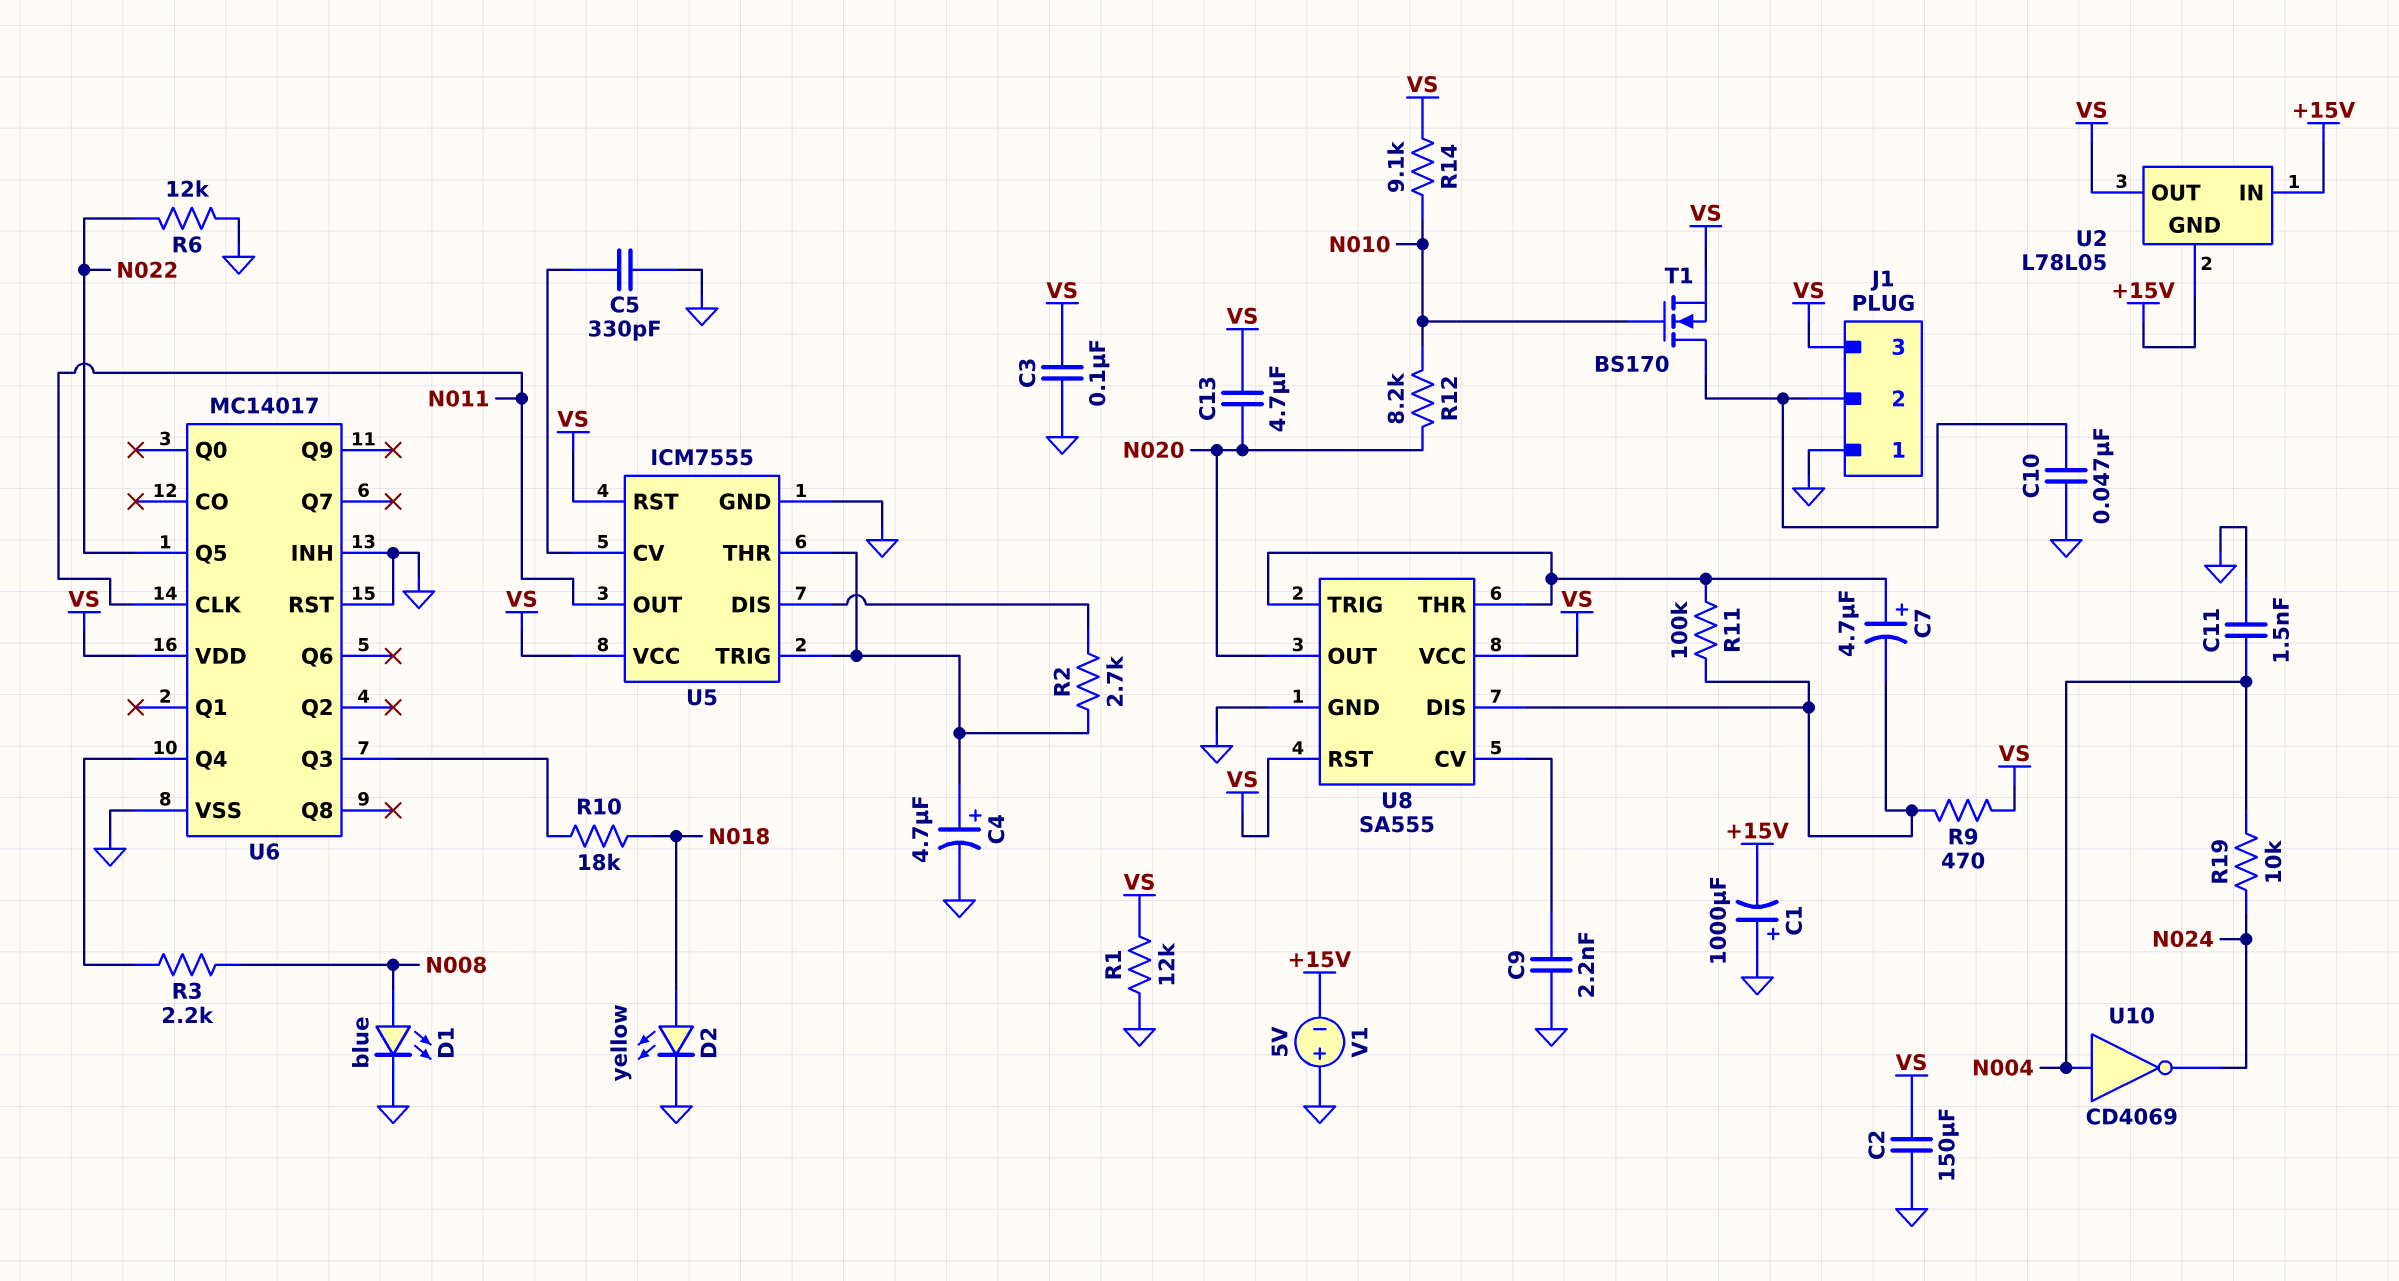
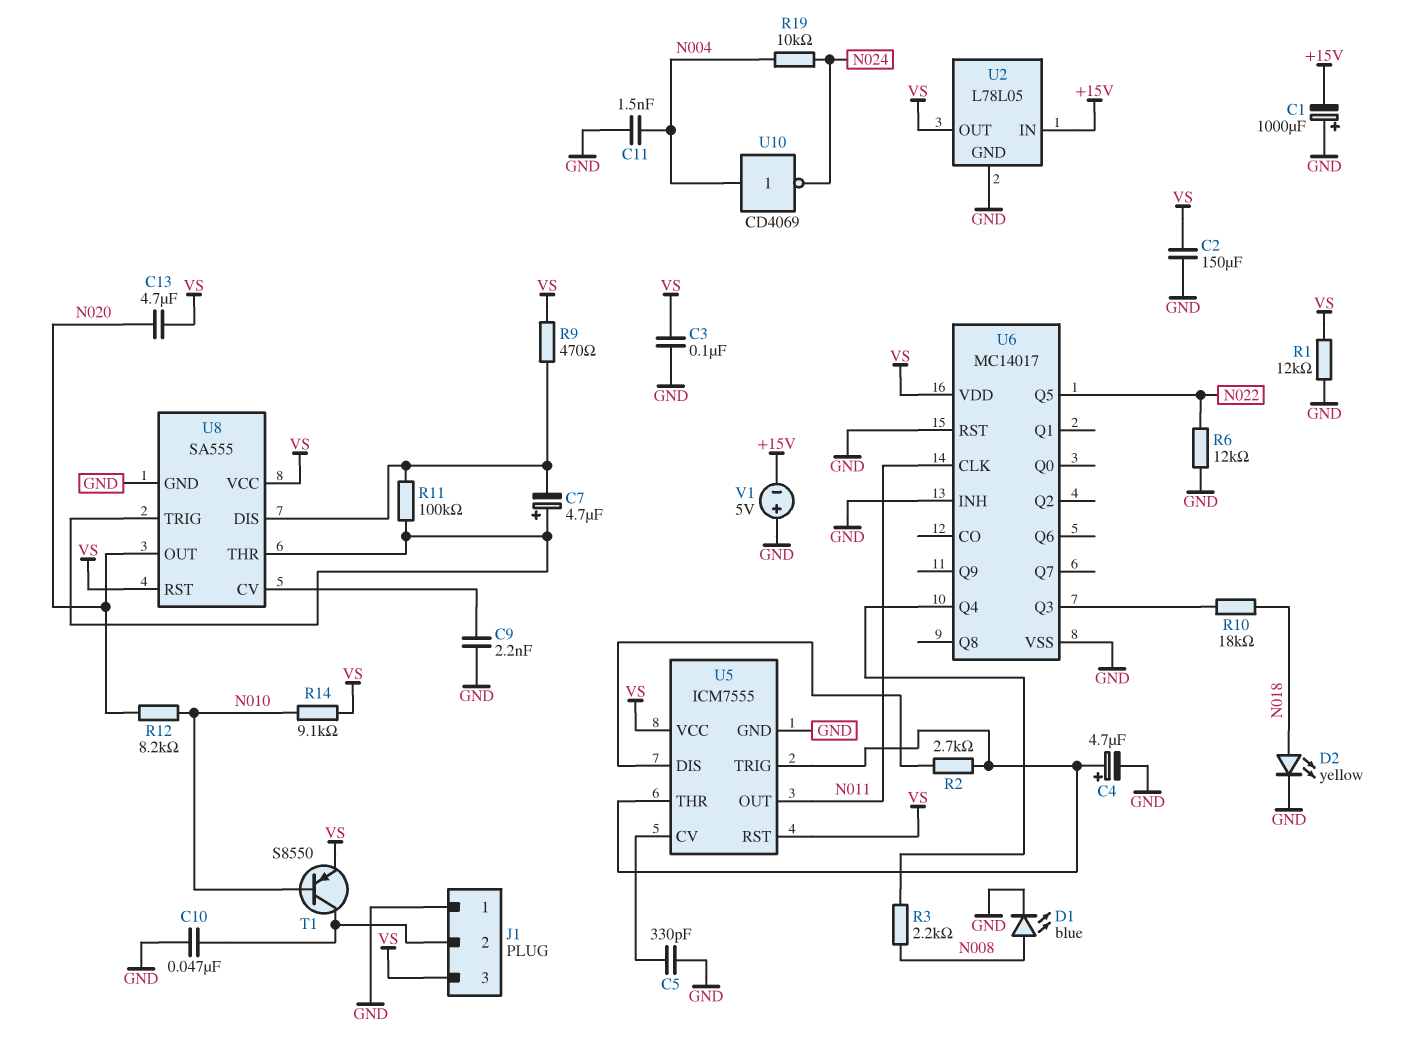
T1: NMOS BS170 (G N010, D J1/2, S VS) -> PNP S8550 (B N010, C J1/2, E VS)
U2 pin GND: +15V -> GND

